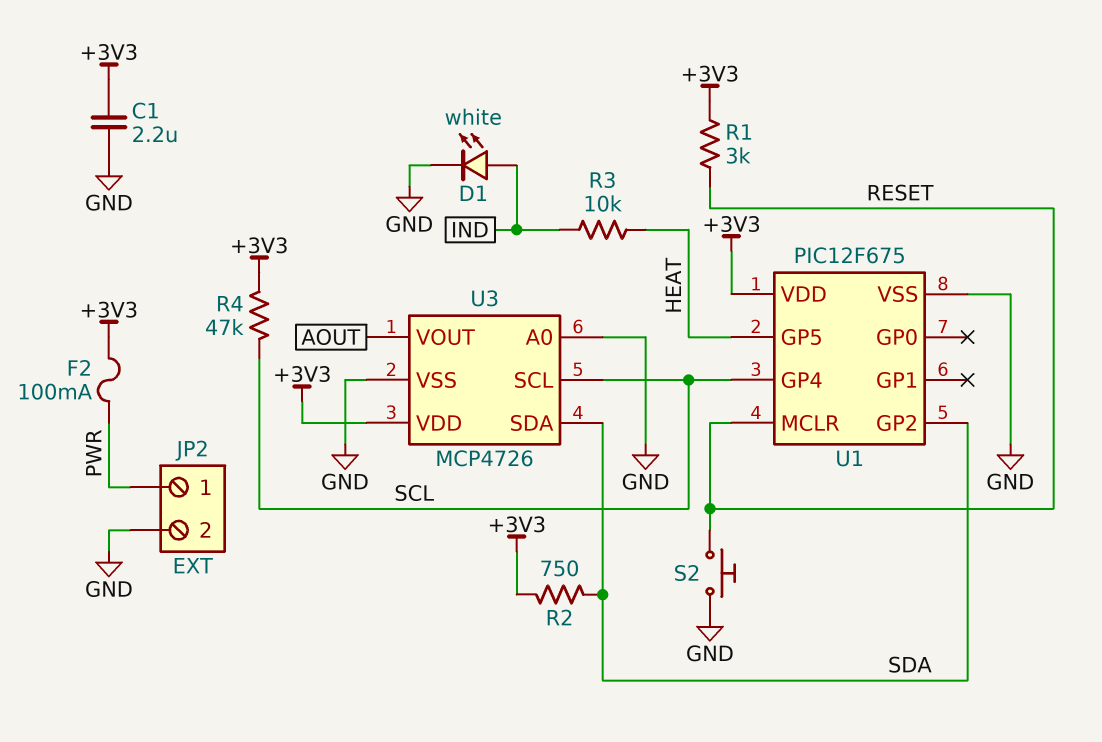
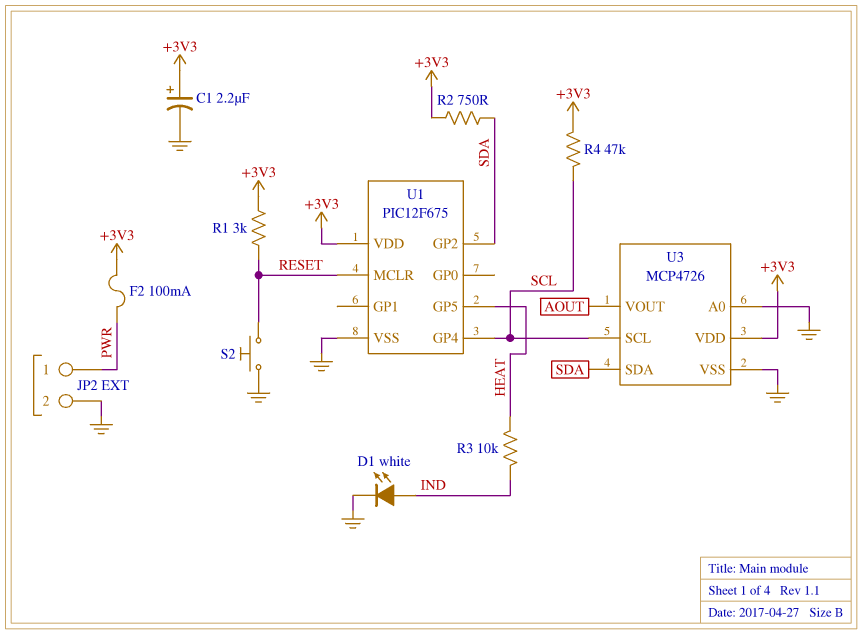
C1: 2.2uF (+3V3, GND) -> 2.2uF (plus +3V3, minus GND)

